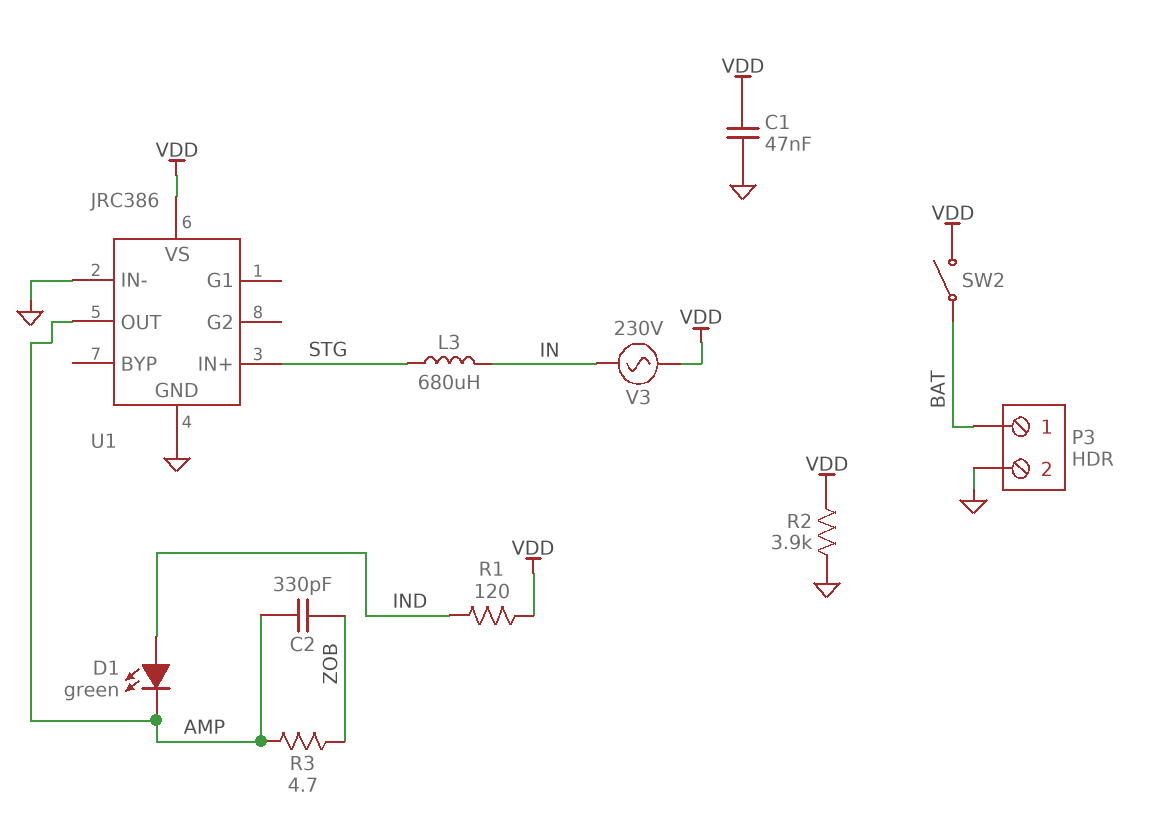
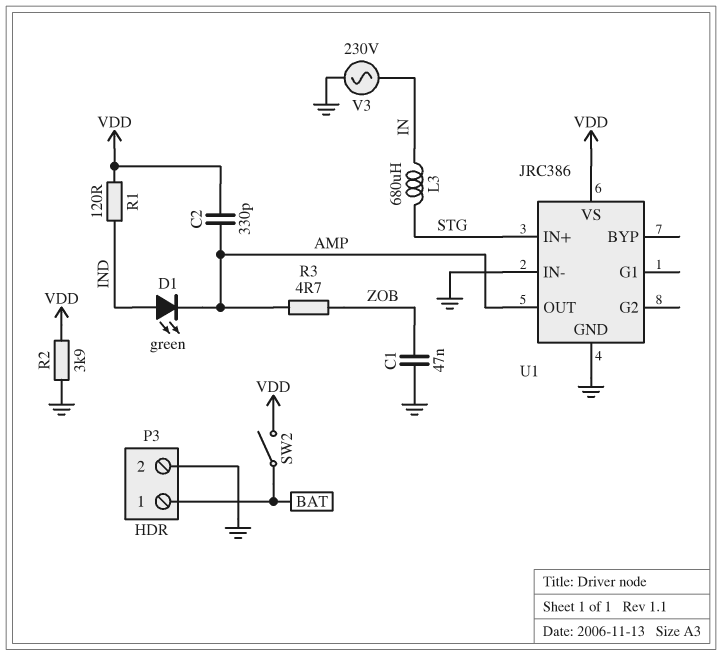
C1: 47nF (GND, VDD) -> 47nF (GND, ZOB)
C2: 330pF (AMP, ZOB) -> 330pF (AMP, VDD)
V3: AC 230V (IN, VDD) -> AC 230V (GND, IN)

